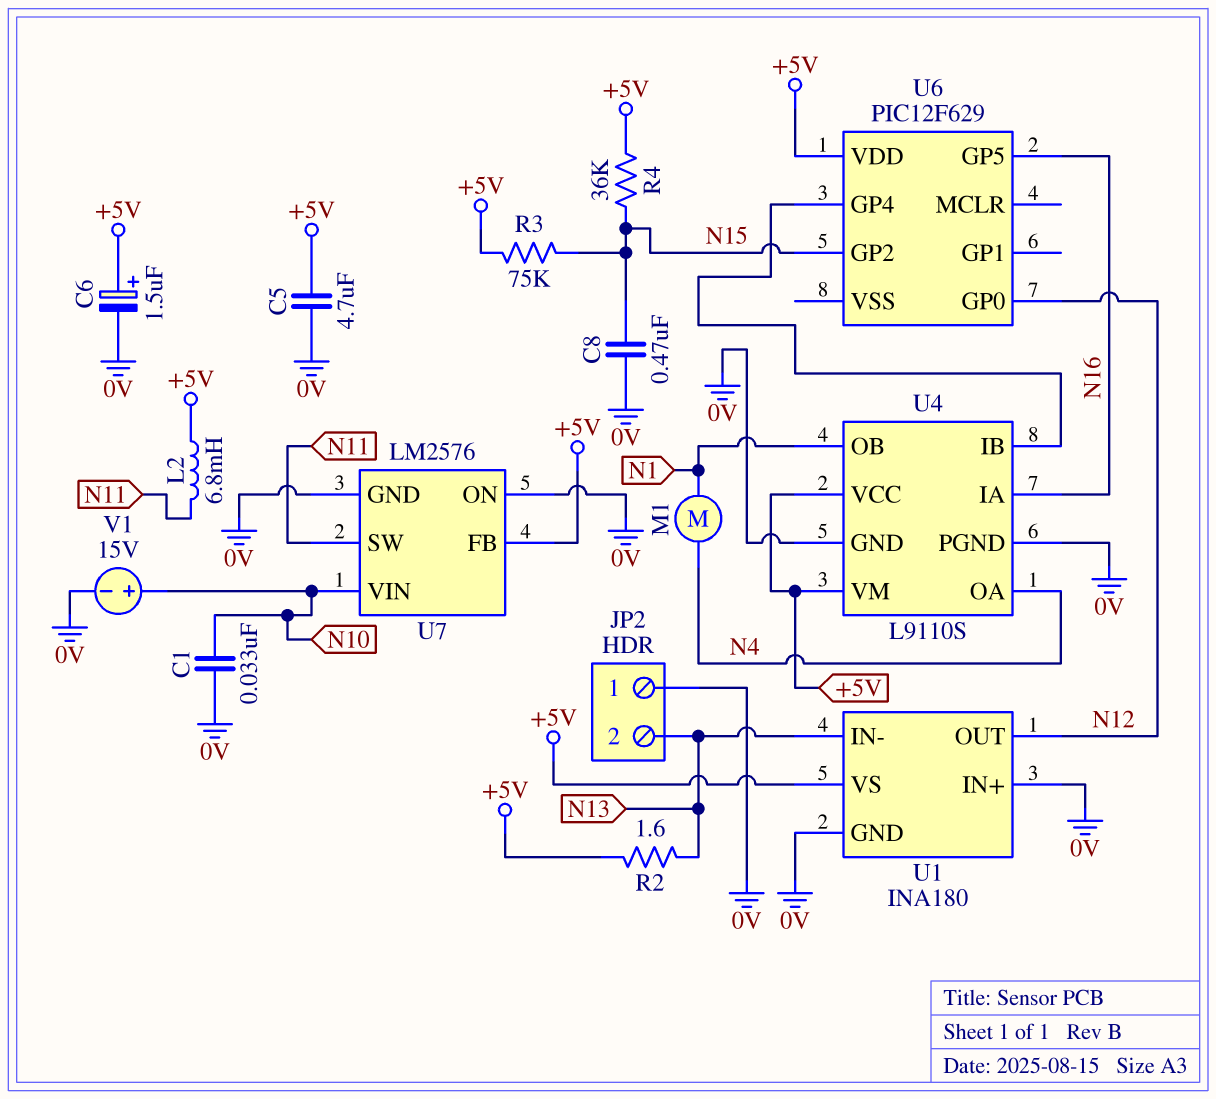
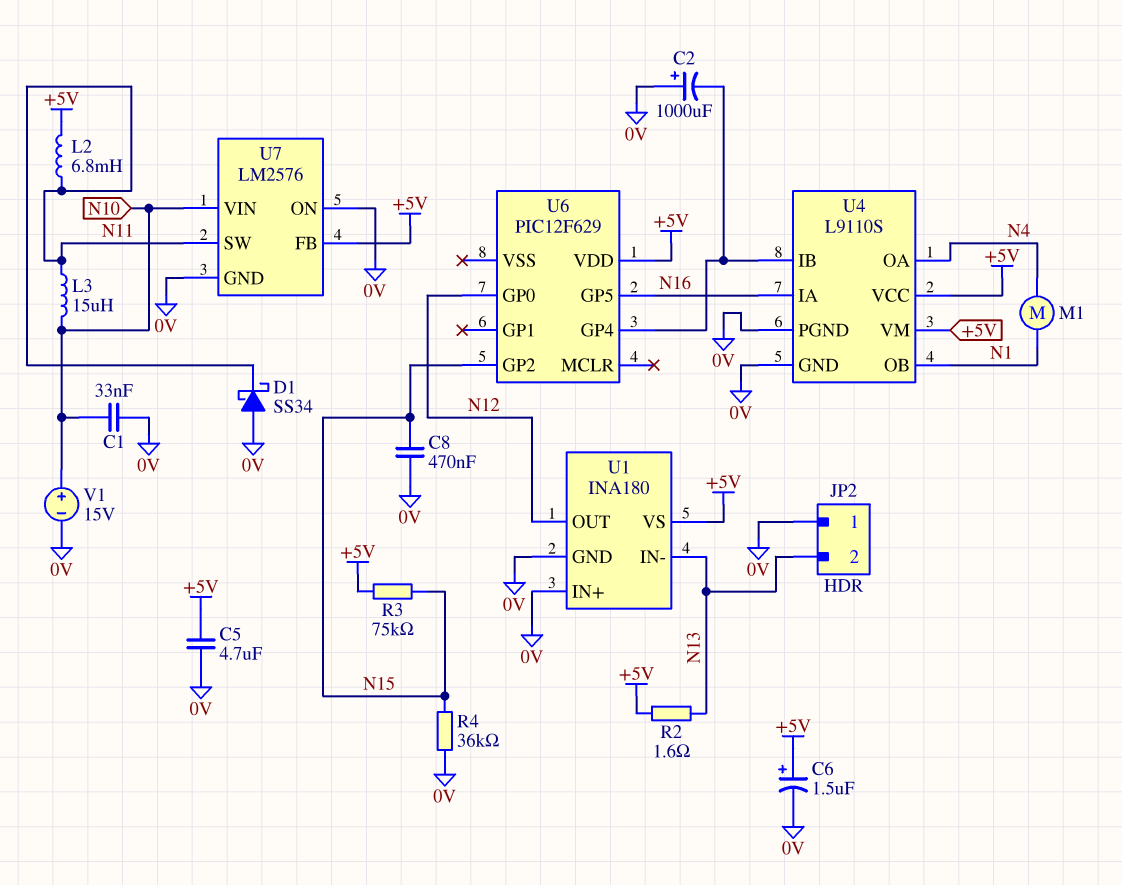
C2: none -> 1000uF (plus 0V, minus U4/IB)
D1: none -> schottky SS34 (A 0V, K N11)
L3: none -> 15uH (N10, N11)
R4: 36k (+5V, N15) -> 36k (0V, N15)

